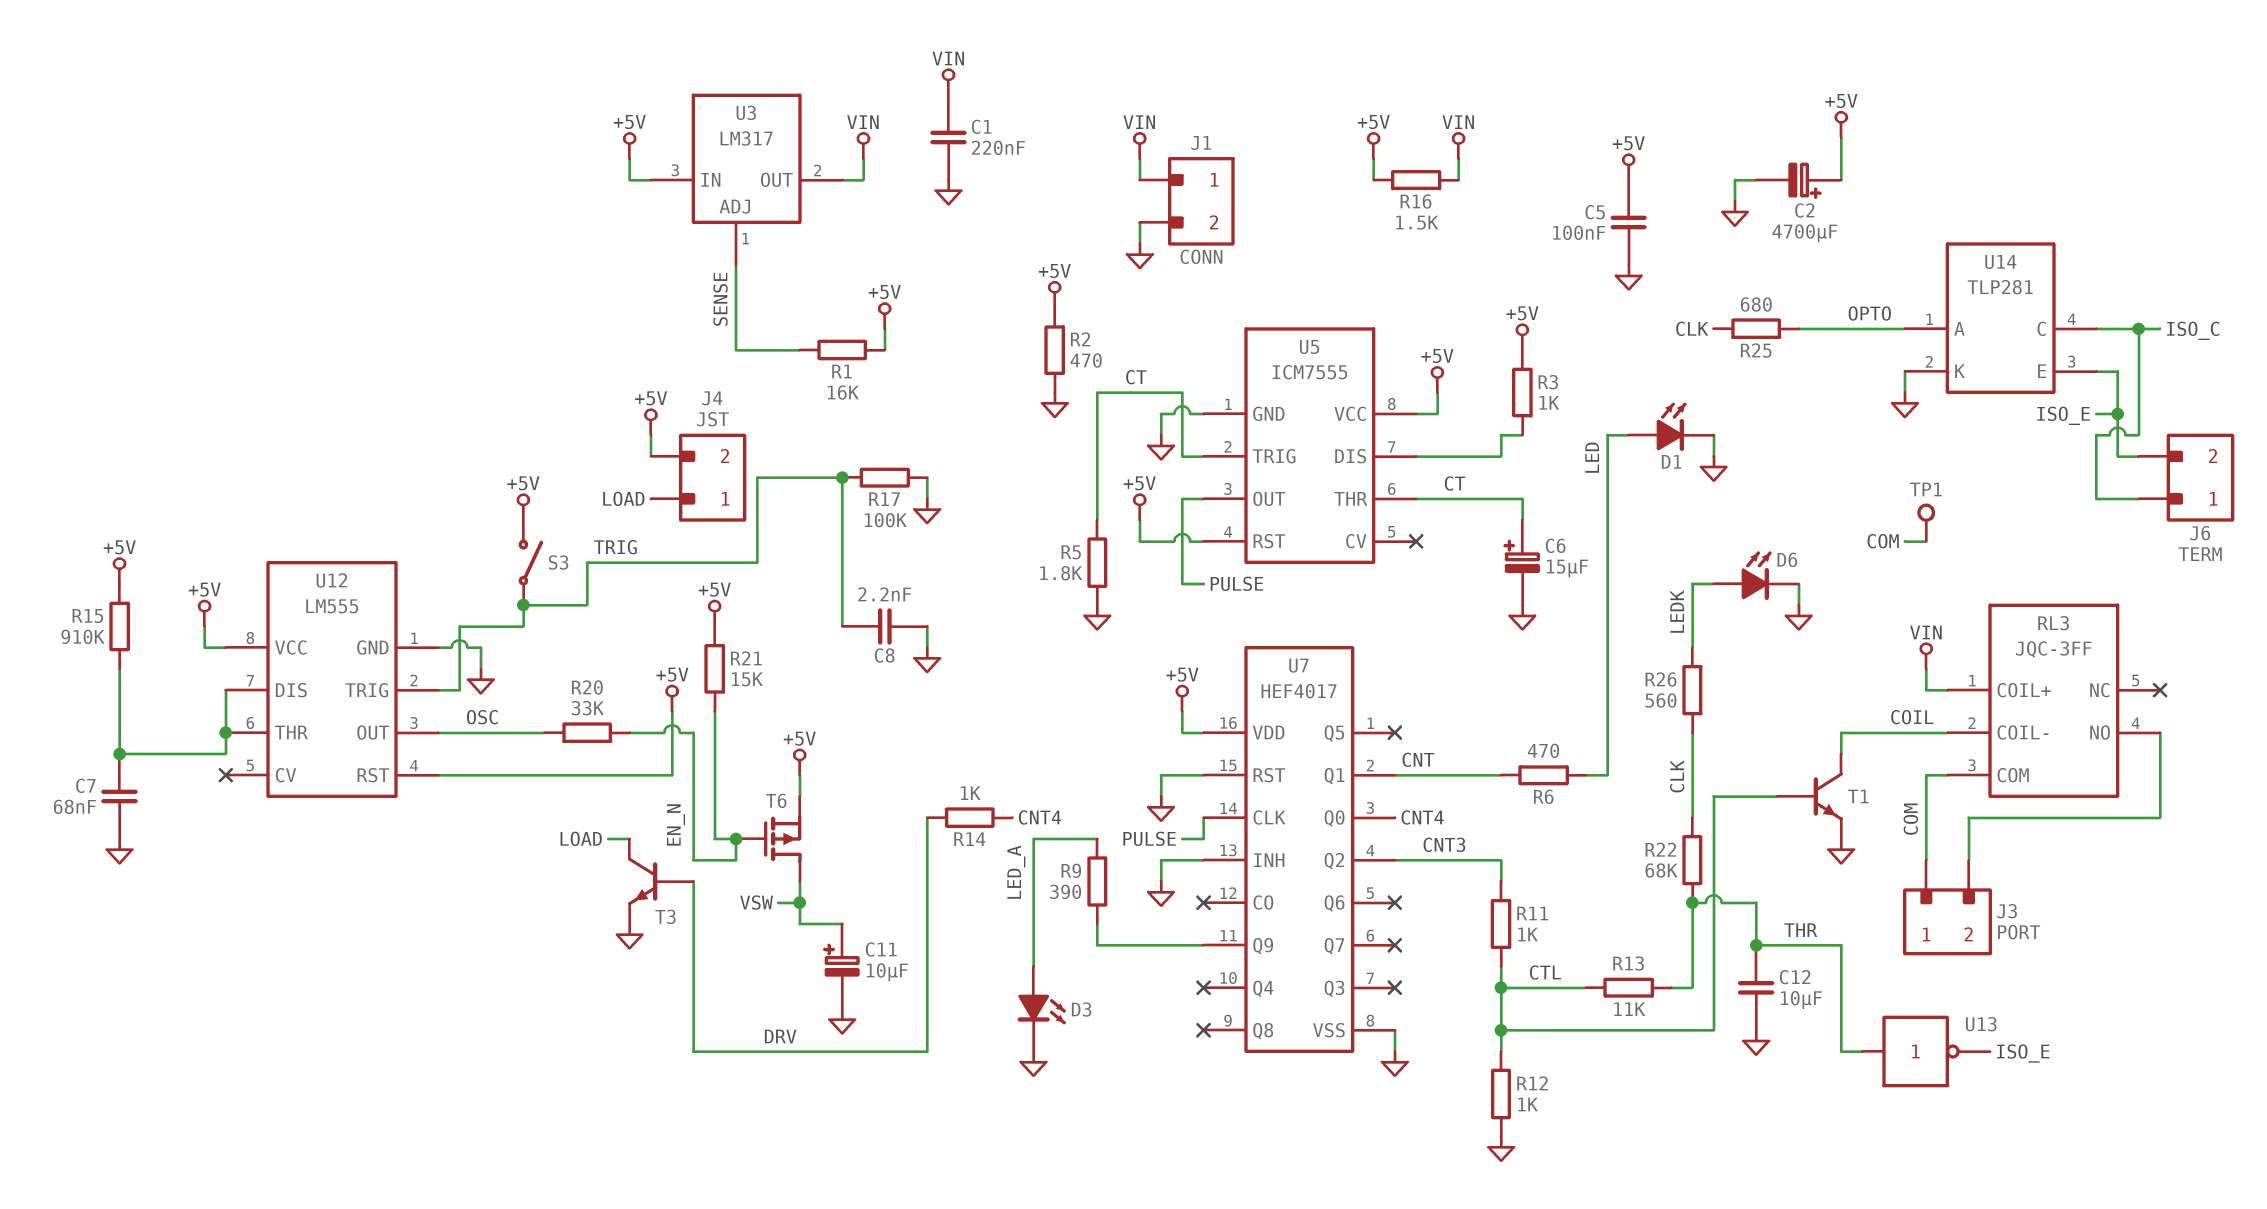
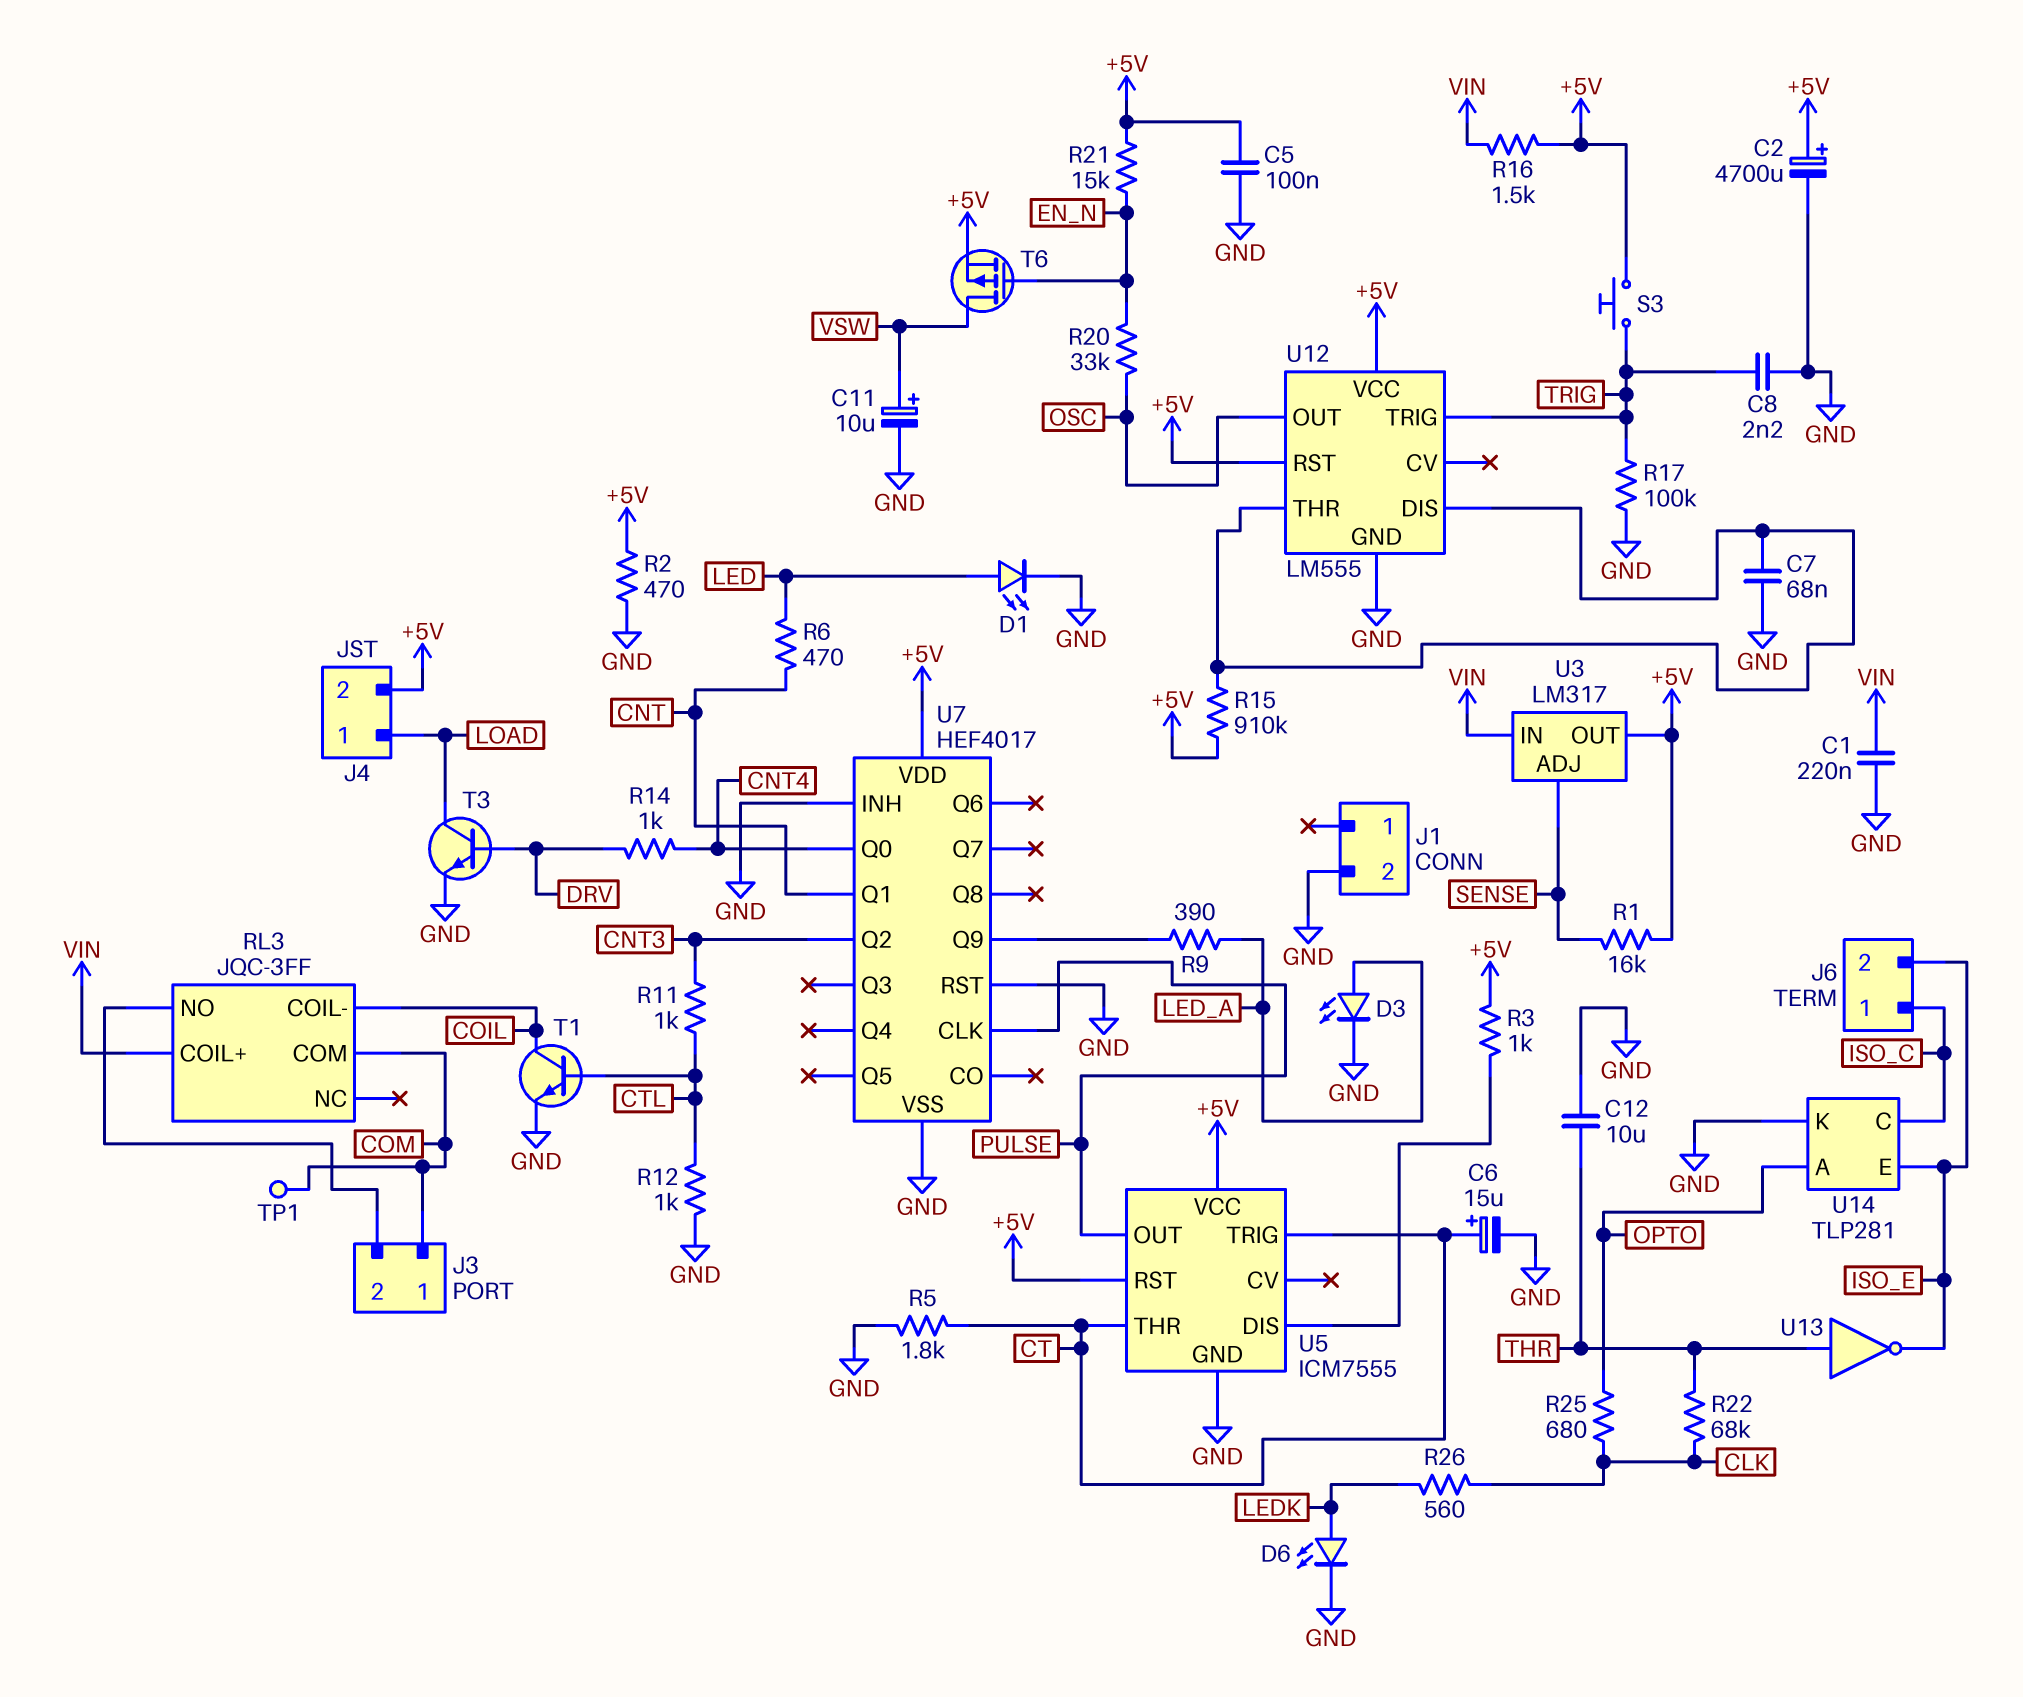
J1 pin 1: VIN -> none
R13: 11k (CTL, THR) -> none
S3: switch (+5V, TRIG) -> button (+5V, TRIG)
U3 pin IN: +5V -> VIN
U3 pin OUT: VIN -> +5V

